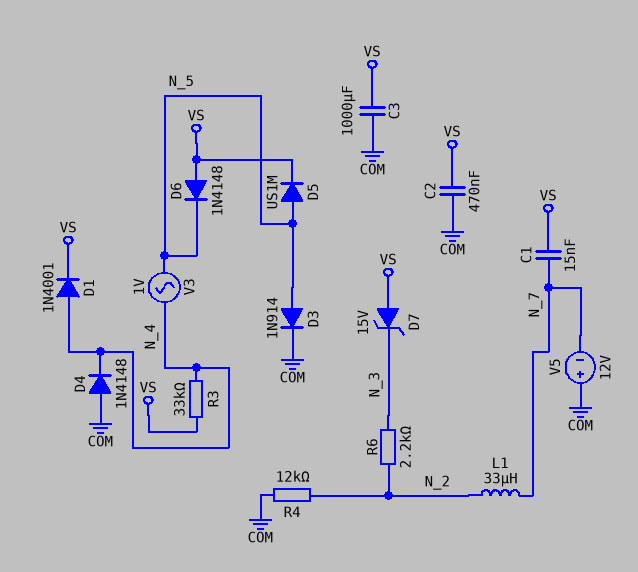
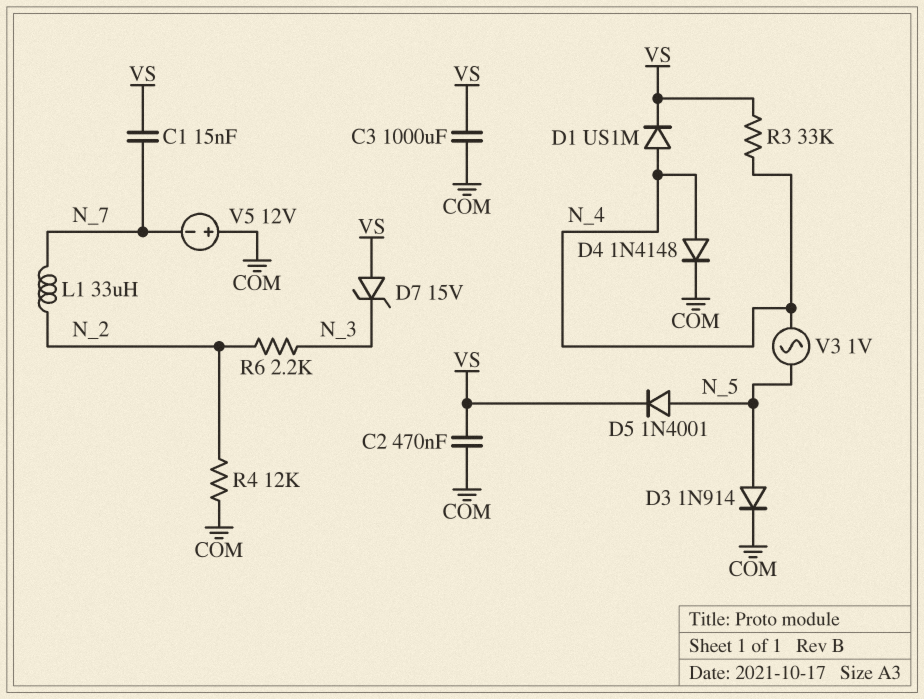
D1: diode 1N4001 (A N_4, K VS) -> diode US1M (A N_4, K VS)
D4: diode 1N4148 (A COM, K N_4) -> diode 1N4148 (A N_4, K COM)
D5: diode US1M (A N_5, K VS) -> diode 1N4001 (A N_5, K VS)
D6: diode 1N4148 (A VS, K N_5) -> none

